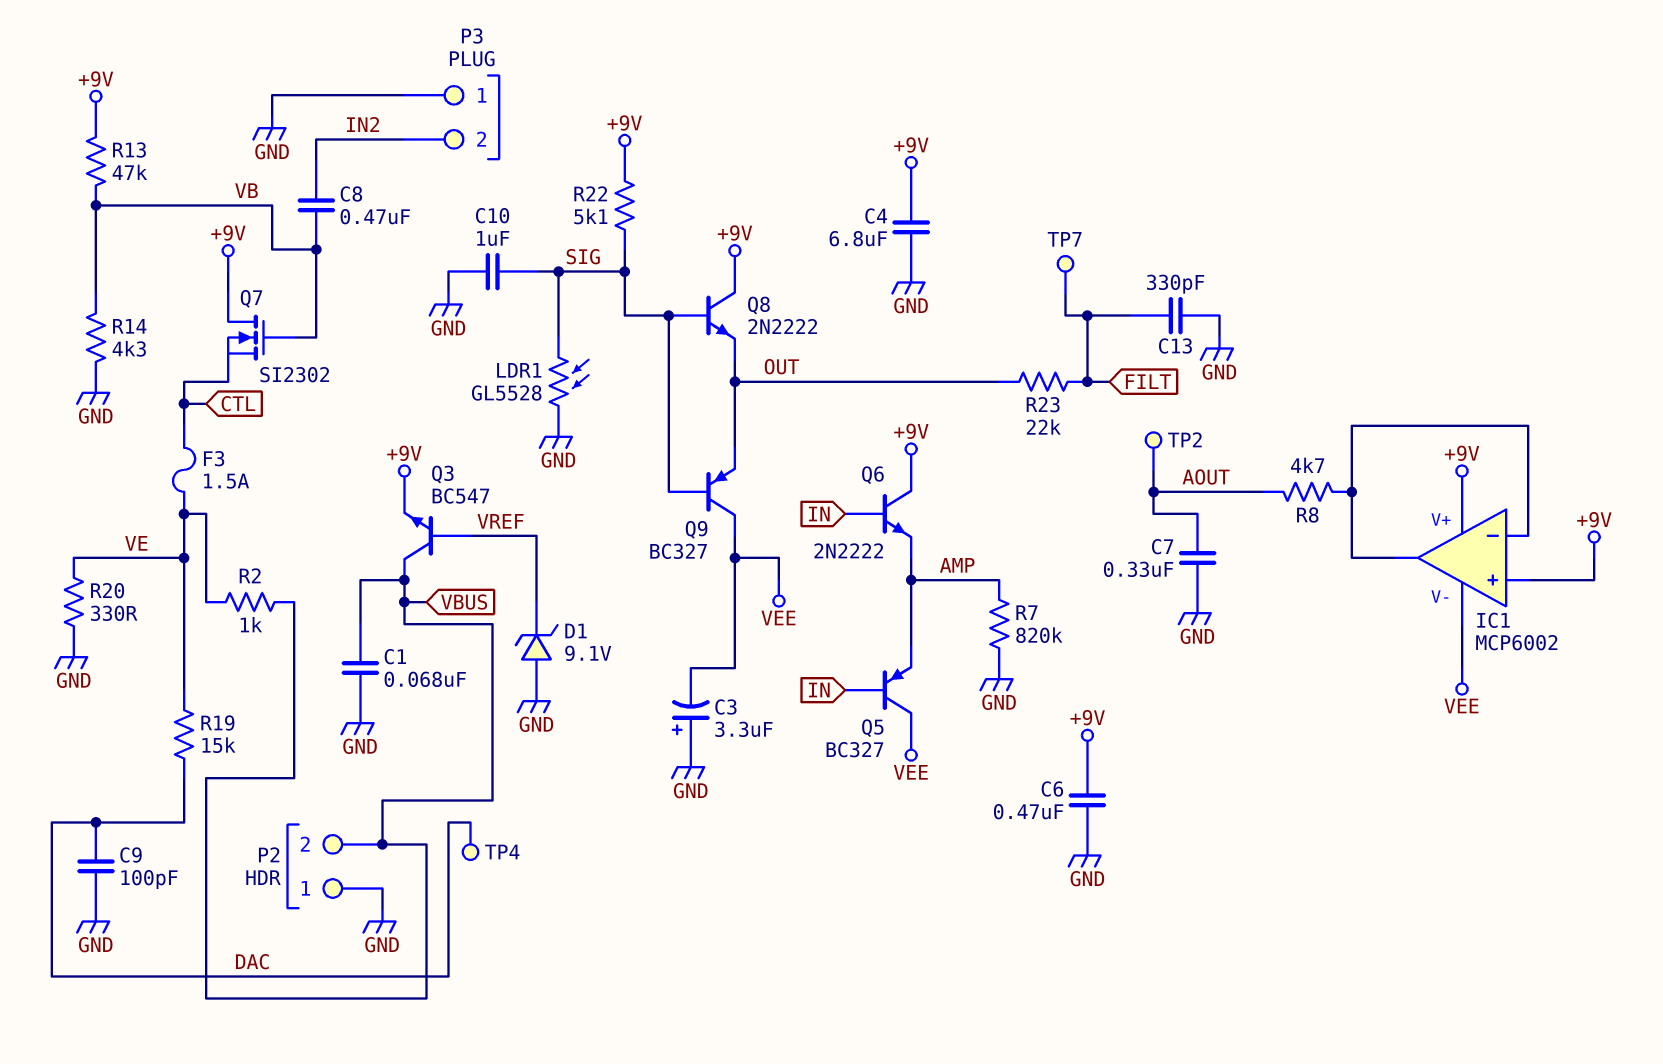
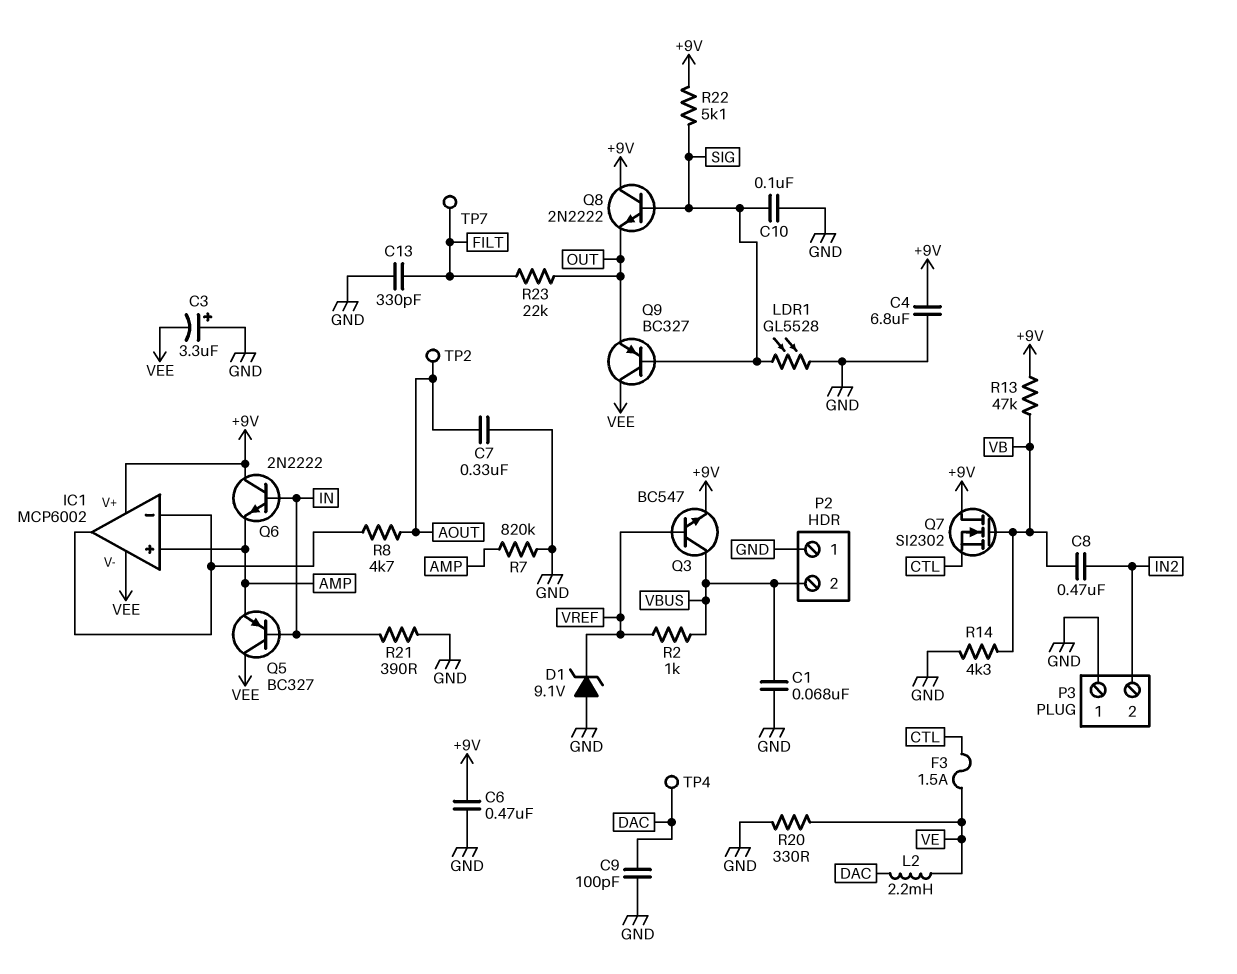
C10: 1uF (GND, SIG) -> 100nF (GND, SIG)
IC1 pin in+: +9V -> AMP
L2: none -> 2.2mH (DAC, VE)
R2: 1k (VBUS, VE) -> 1k (VBUS, VREF)
R19: 15k (DAC, VE) -> none
R21: none -> 390 (GND, IN)

